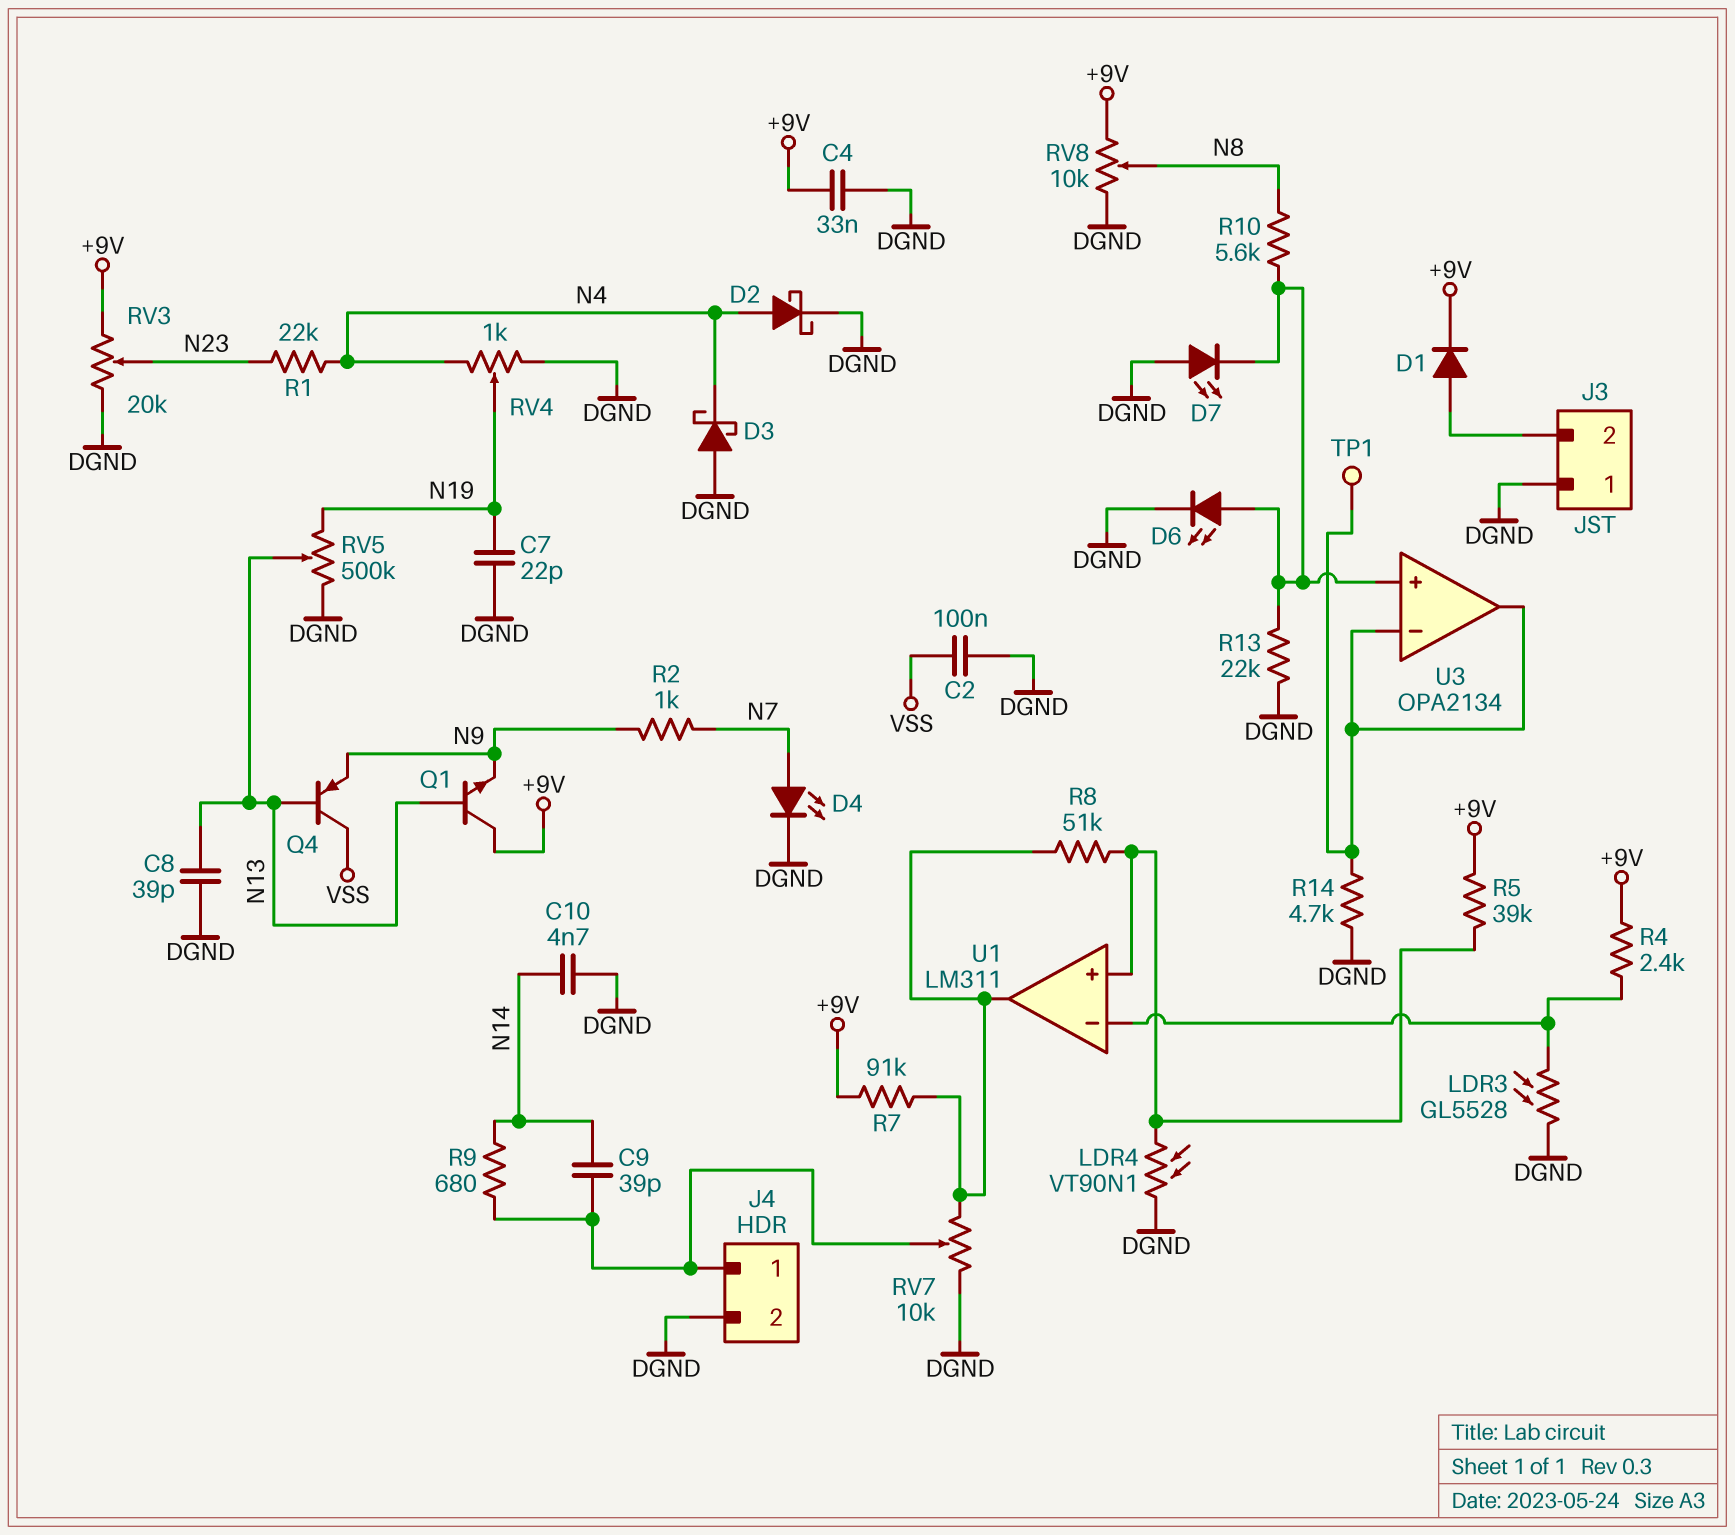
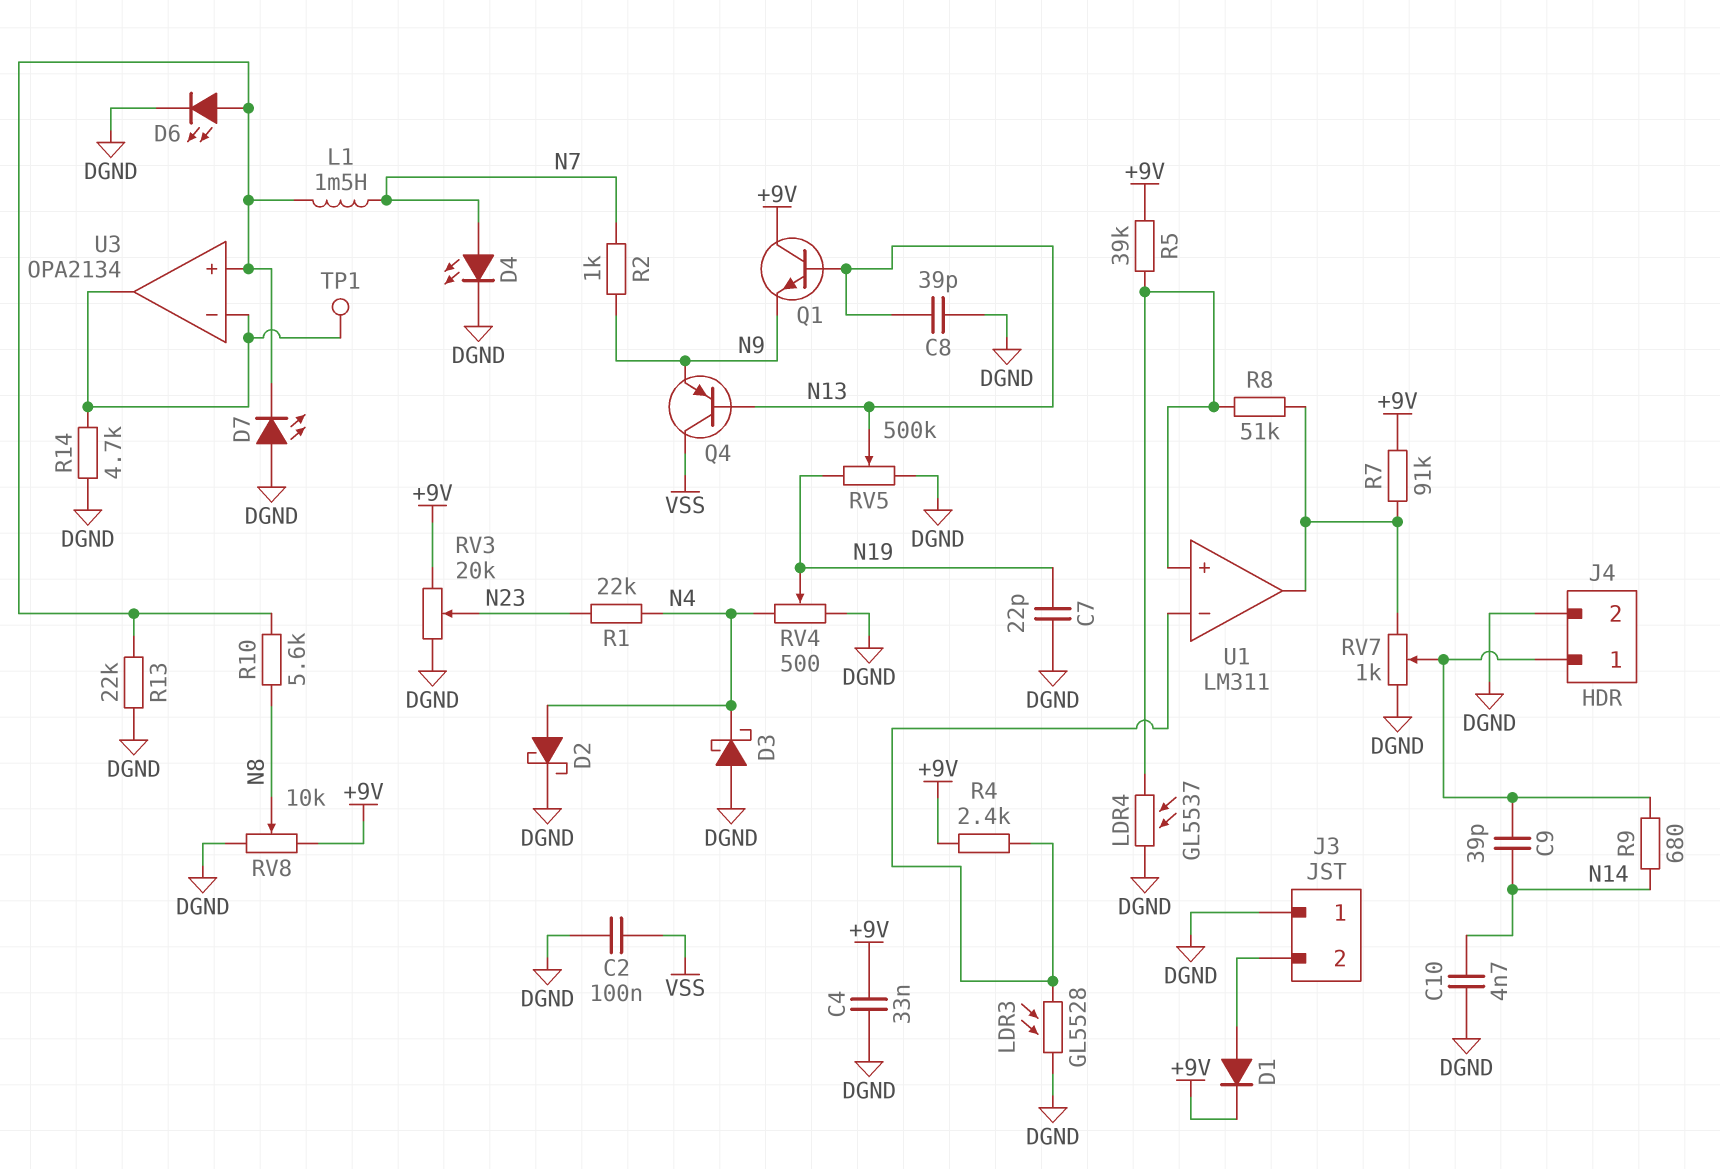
L1: none -> 1.5mH (N7, U3/in+)
LDR4: VT90N1 (DGND, U1/in+) -> GL5537 (DGND, U1/in+)
RV4: 1k (DGND, N4, wiper N19) -> 500 (DGND, N4, wiper N19)
RV7: 10k (DGND, U1/out, wiper J4/1) -> 1k (DGND, U1/out, wiper J4/1)

